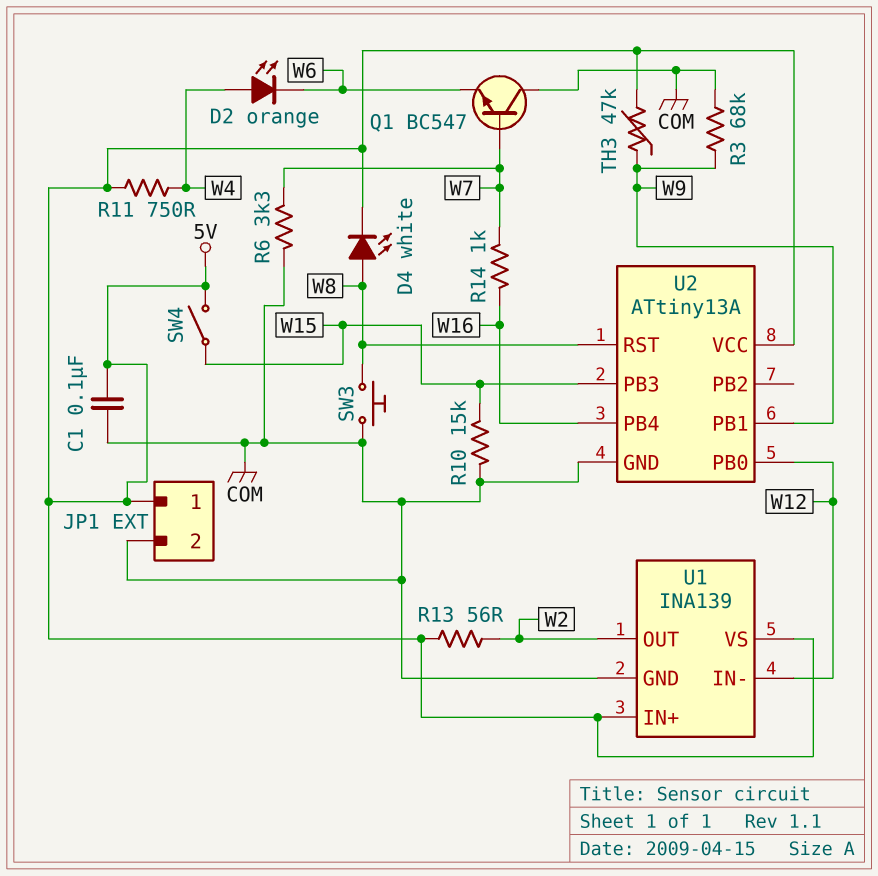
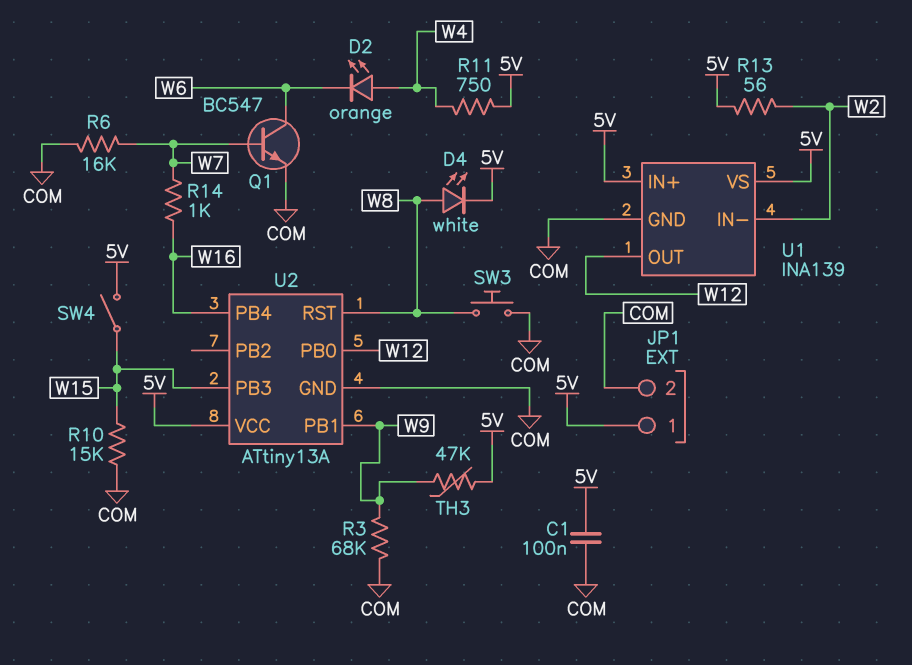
Q1: NPN BC547 (B W7, C COM, E W6) -> NPN BC547 (B W7, C W6, E COM)
R6: 3.3k (COM, W7) -> 16k (COM, W7)
U1 pin IN-: W12 -> W2
U1 pin OUT: W2 -> W12

